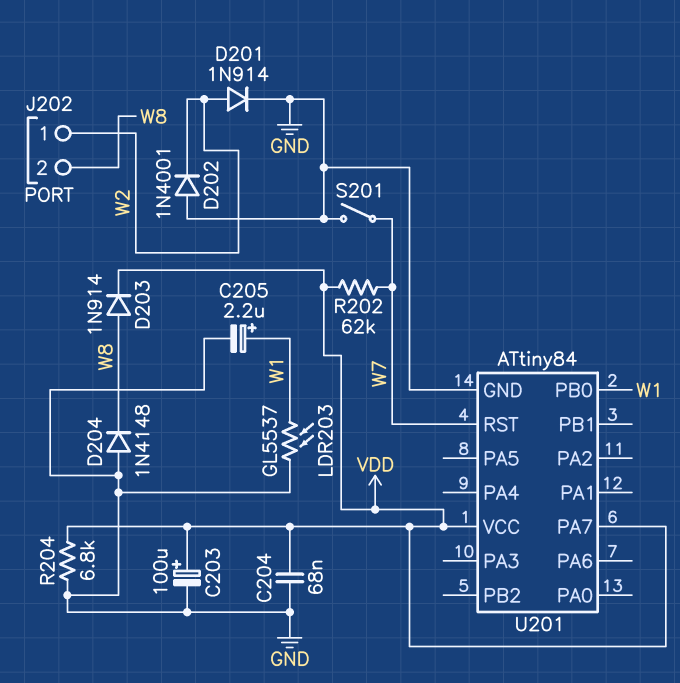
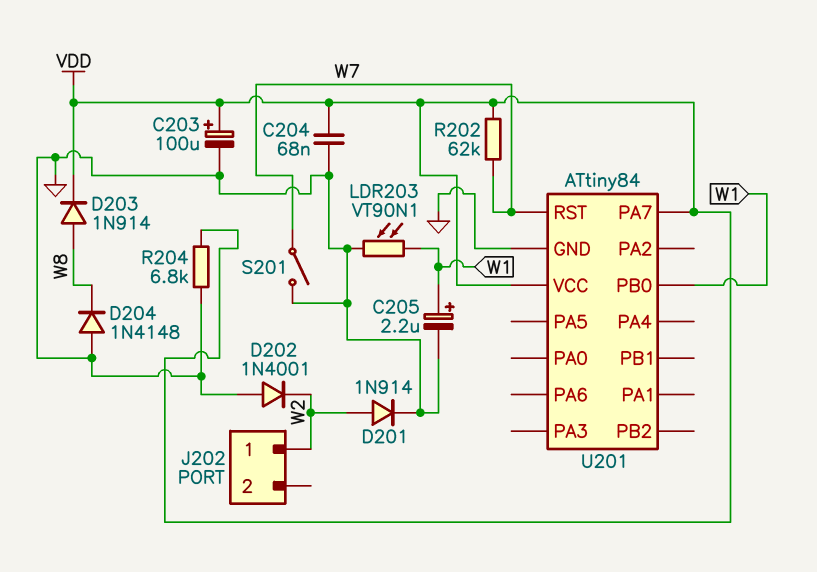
J202 pin 2: W8 -> none
LDR203: GL5537 (GND, W1) -> VT90N1 (GND, W1)

